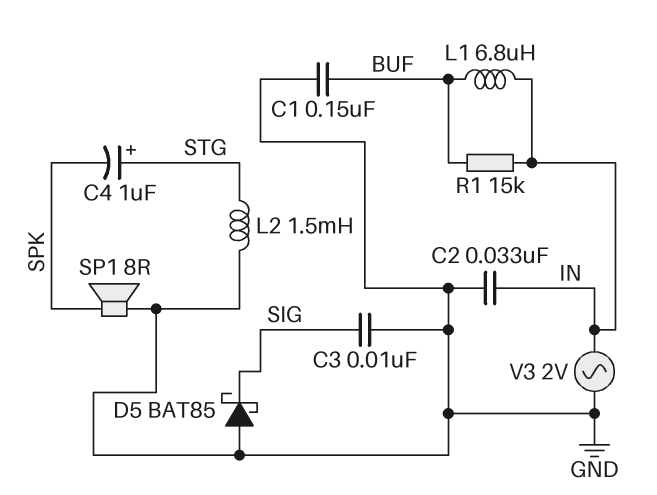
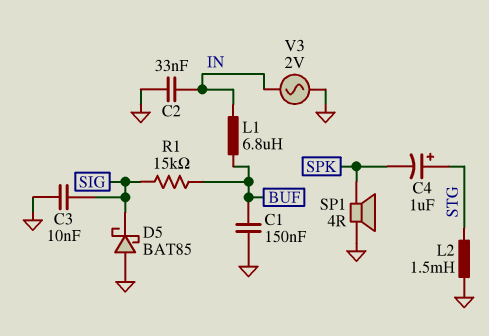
R1: 15k (BUF, IN) -> 15k (BUF, SIG)
SP1: speaker 8R (GND, SPK) -> speaker 4R (GND, SPK)

